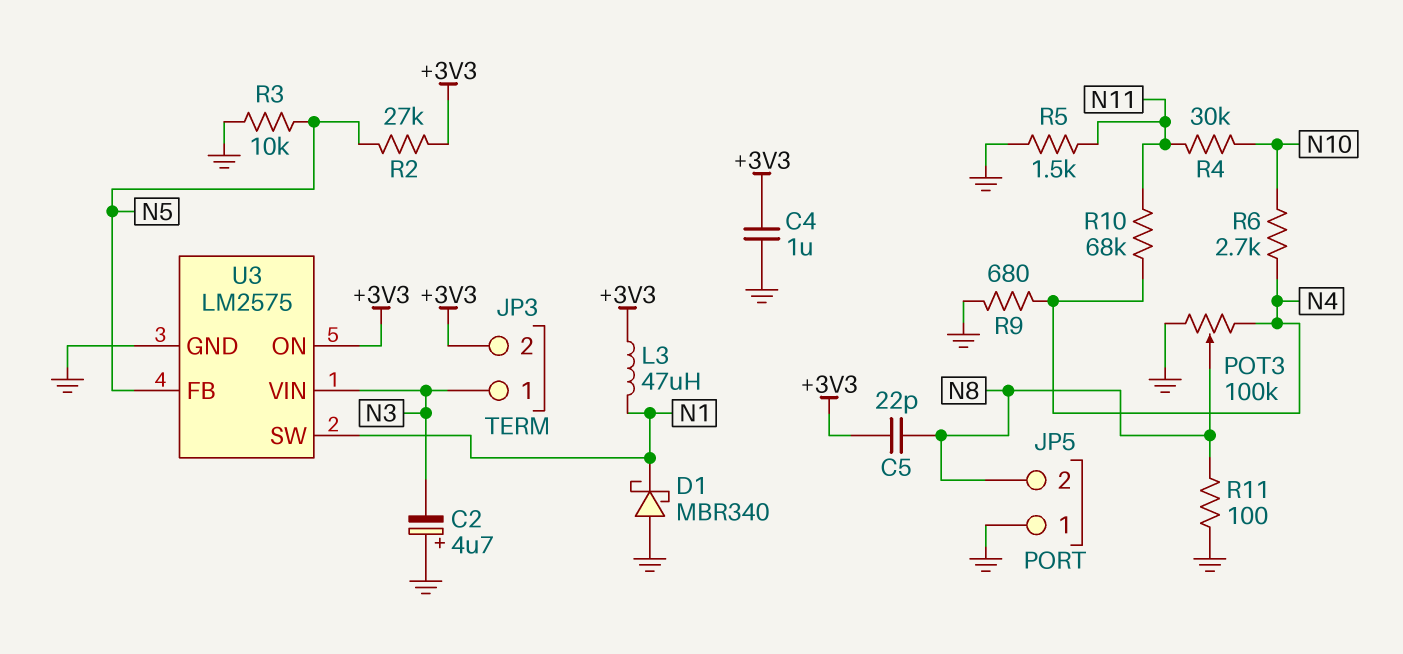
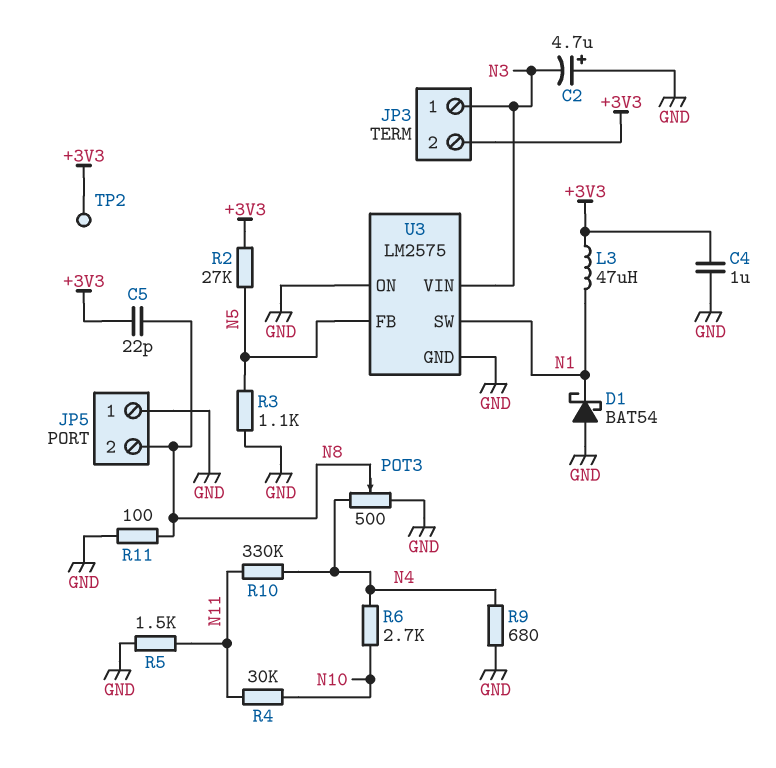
D1: schottky MBR340 (A GND, K N1) -> schottky BAT54 (A GND, K N1)
POT3: 100k (GND, N4, wiper N8) -> 500 (GND, N4, wiper N8)
R3: 10k (GND, N5) -> 1.1k (GND, N5)
R10: 68k (N4, N11) -> 330k (N4, N11)
TP2: none -> test point (+3V3)
U3 pin ON: +3V3 -> GND

